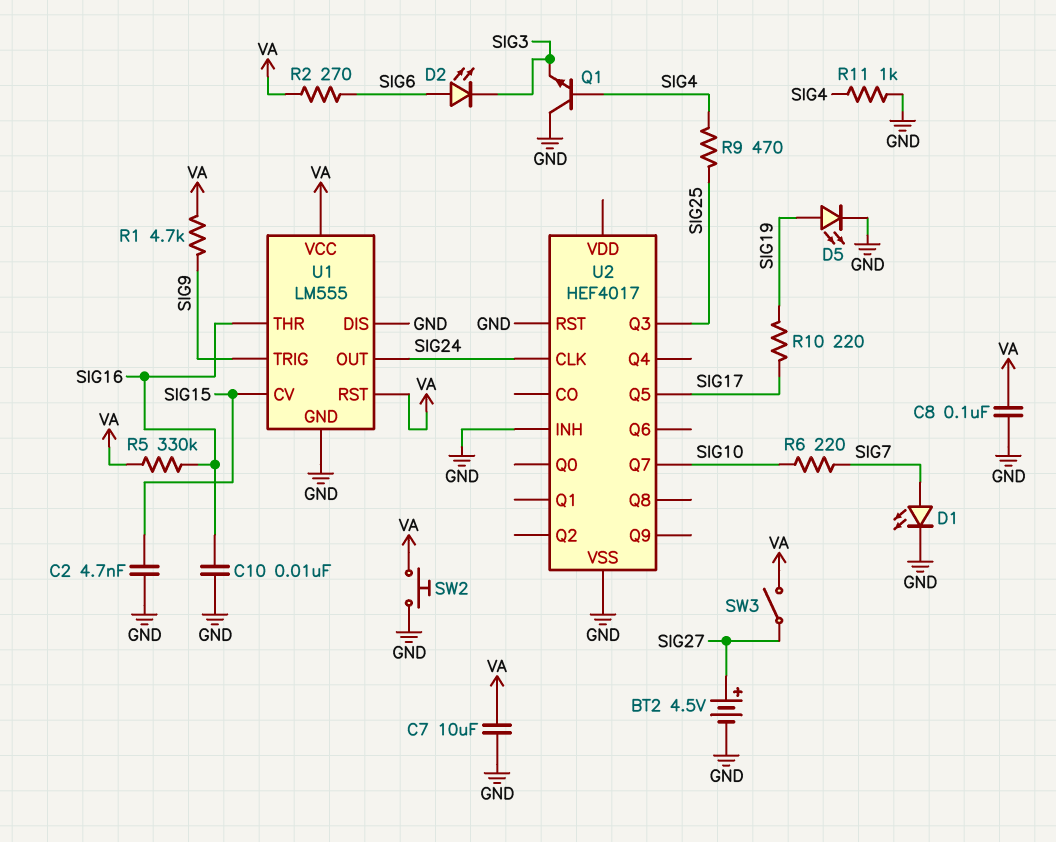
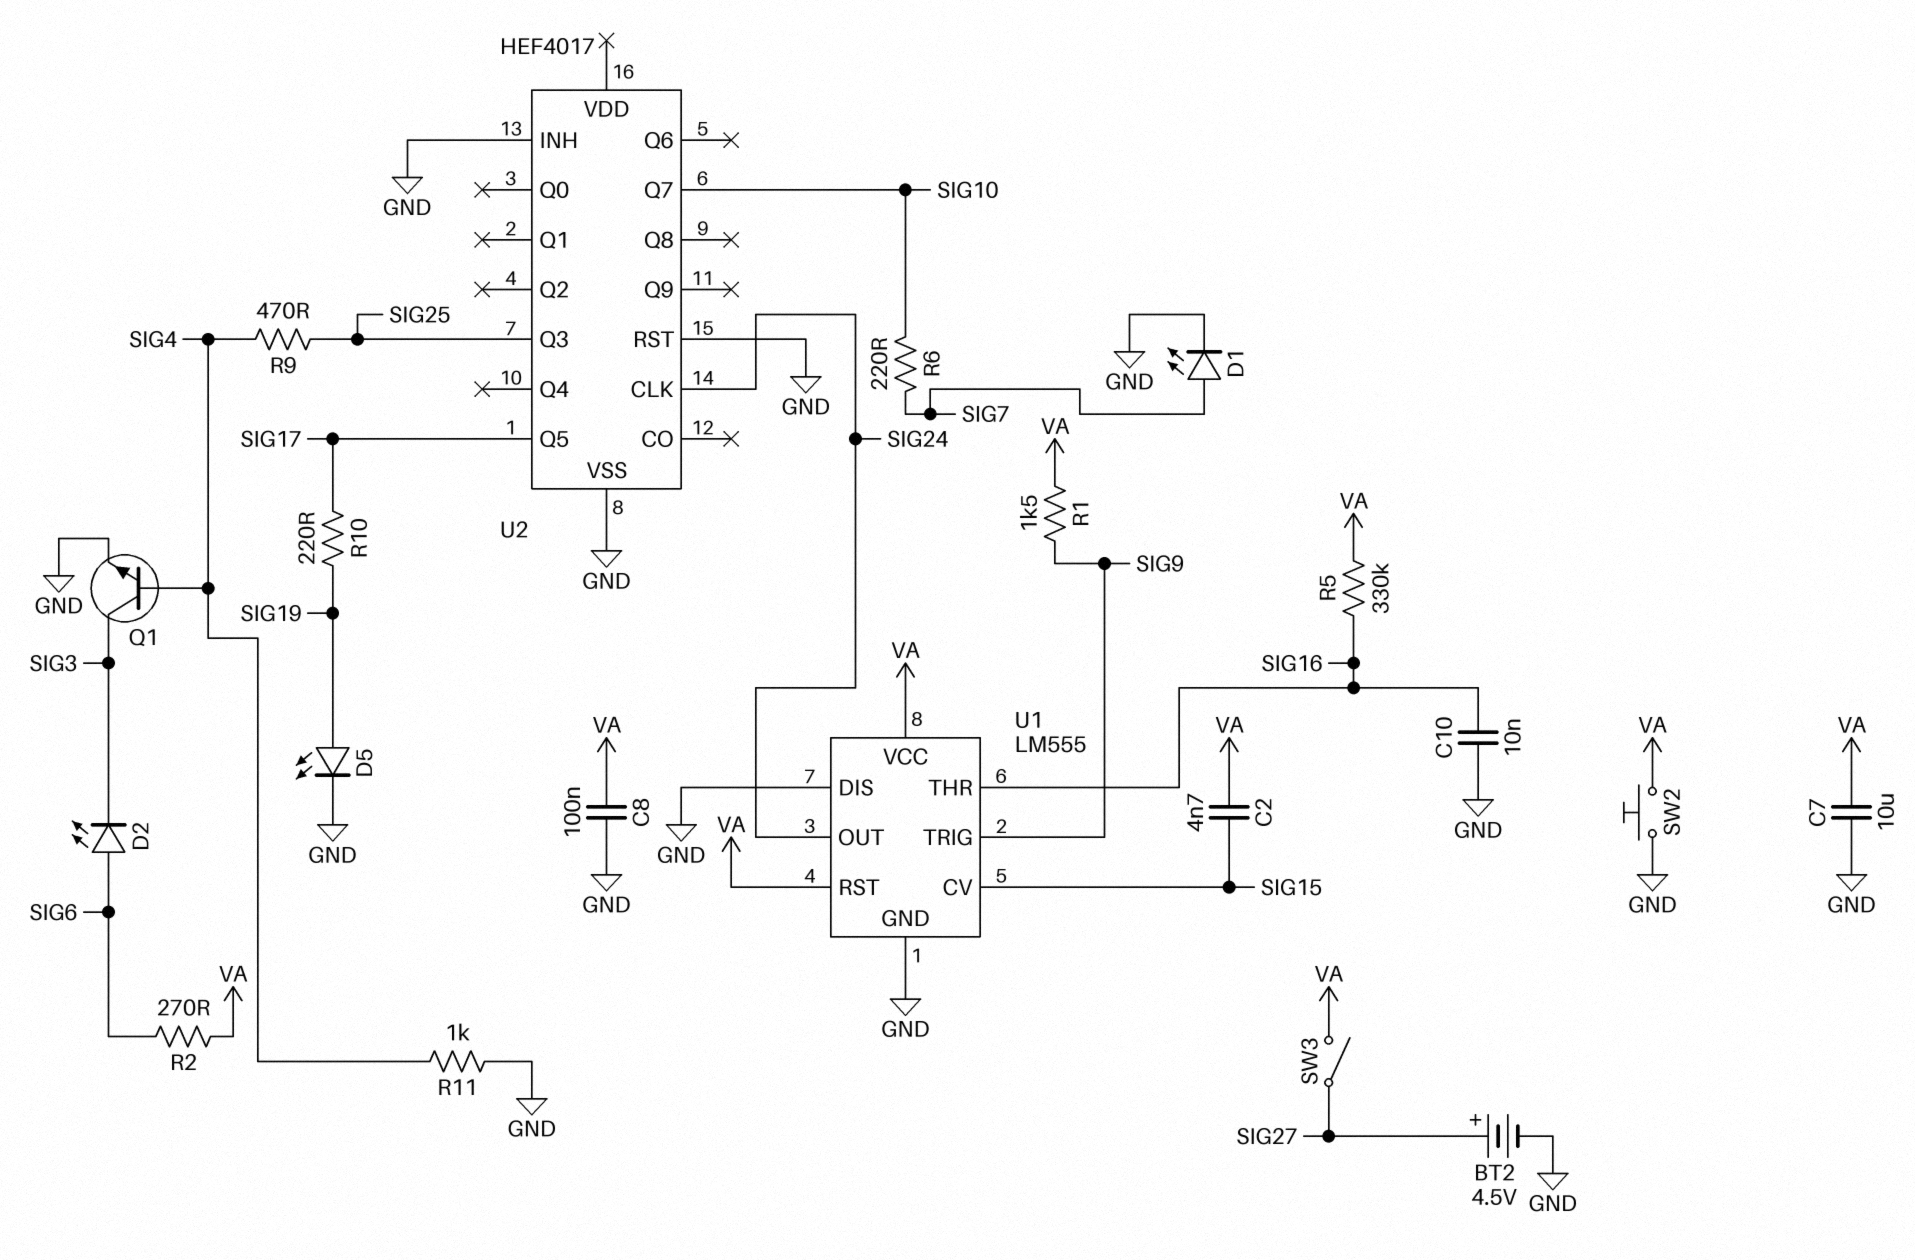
C2: 4.7nF (GND, SIG15) -> 4.7nF (SIG15, VA)
Q1: NPN (B SIG4, C GND, E SIG3) -> NPN (B SIG4, C SIG3, E GND)
R1: 4.7k (SIG9, VA) -> 1.5k (SIG9, VA)

